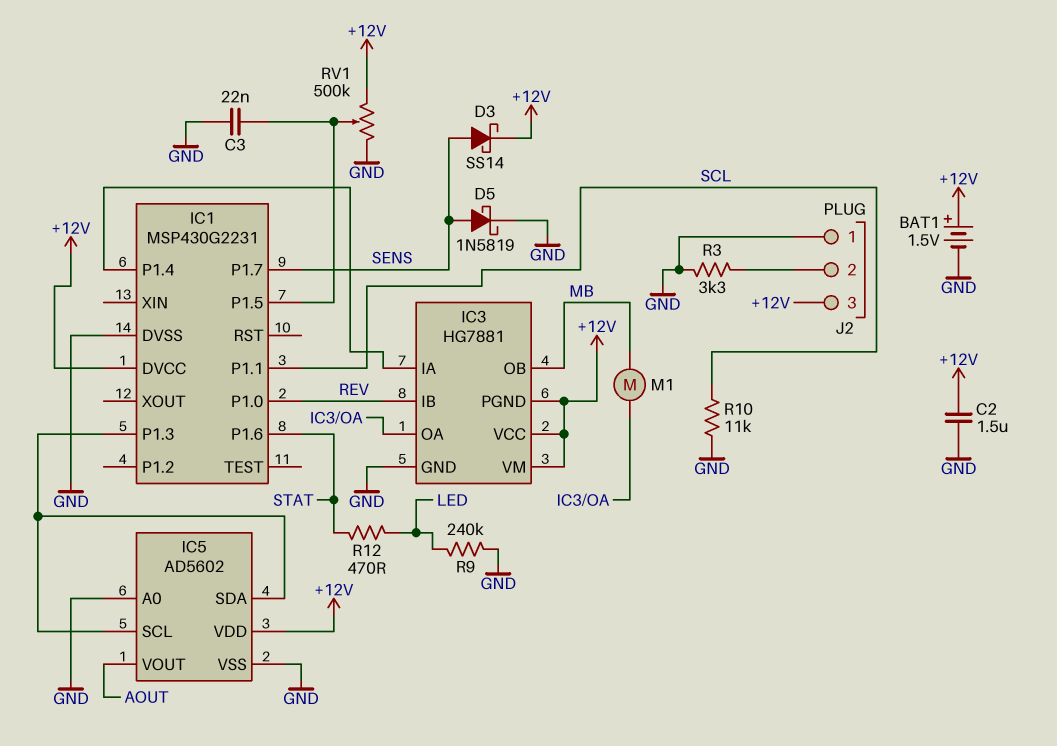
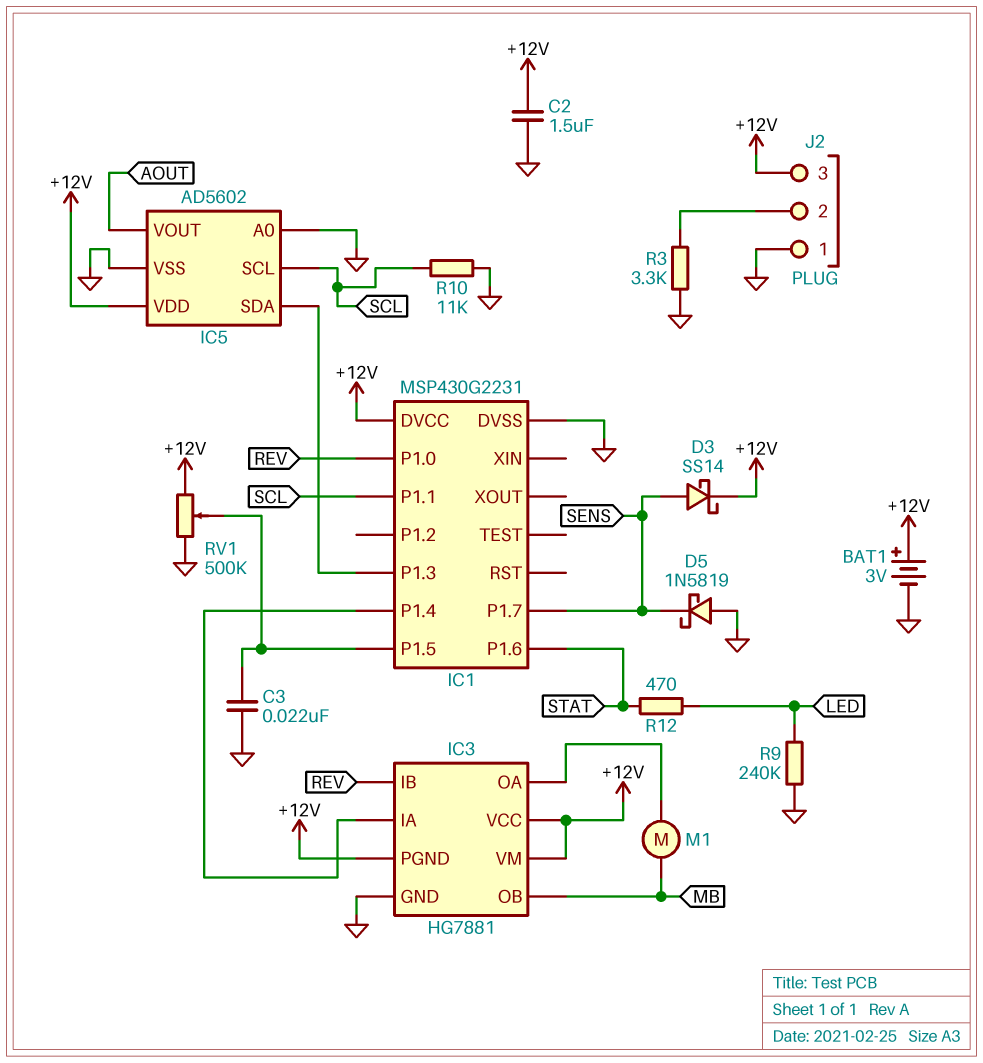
BAT1: 1.5V (plus +12V, minus GND) -> 3V (plus +12V, minus GND)
D5: schottky 1N5819 (A SENS, K GND) -> schottky 1N5819 (A GND, K SENS)
IC5 pin SCL: IC1/P1.3 -> SCL

